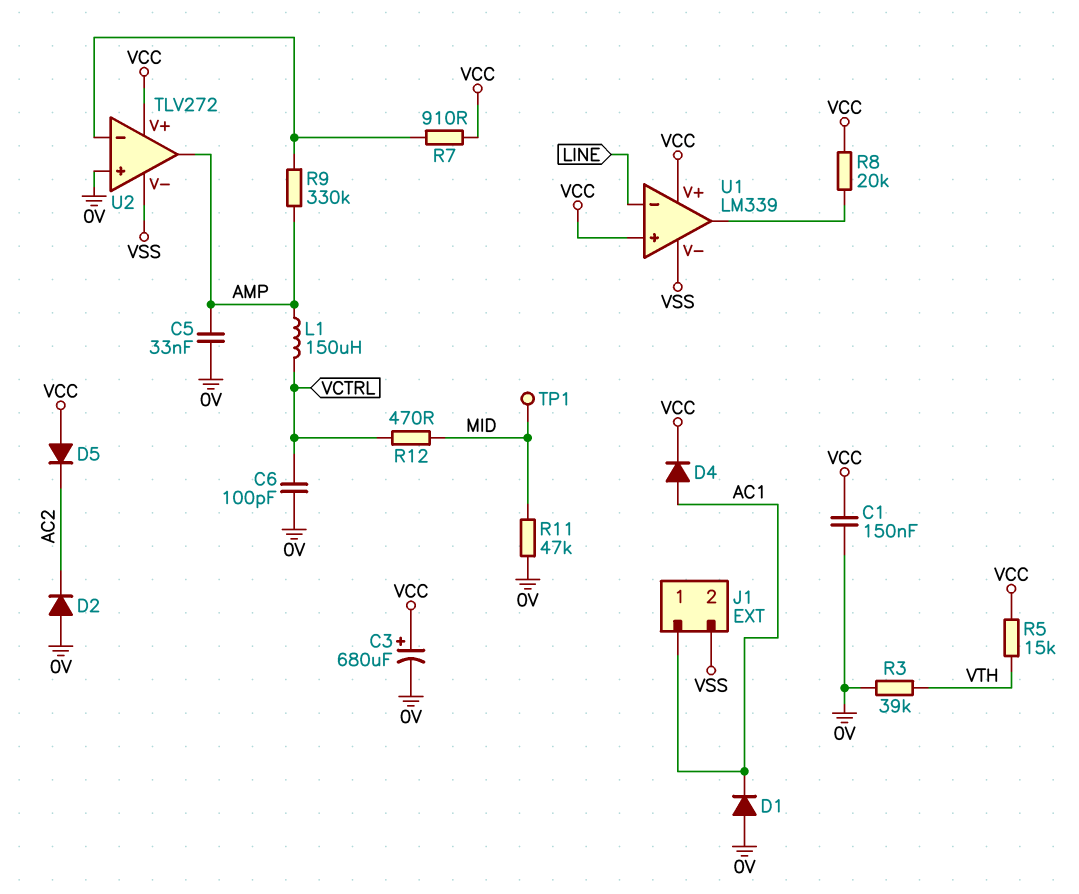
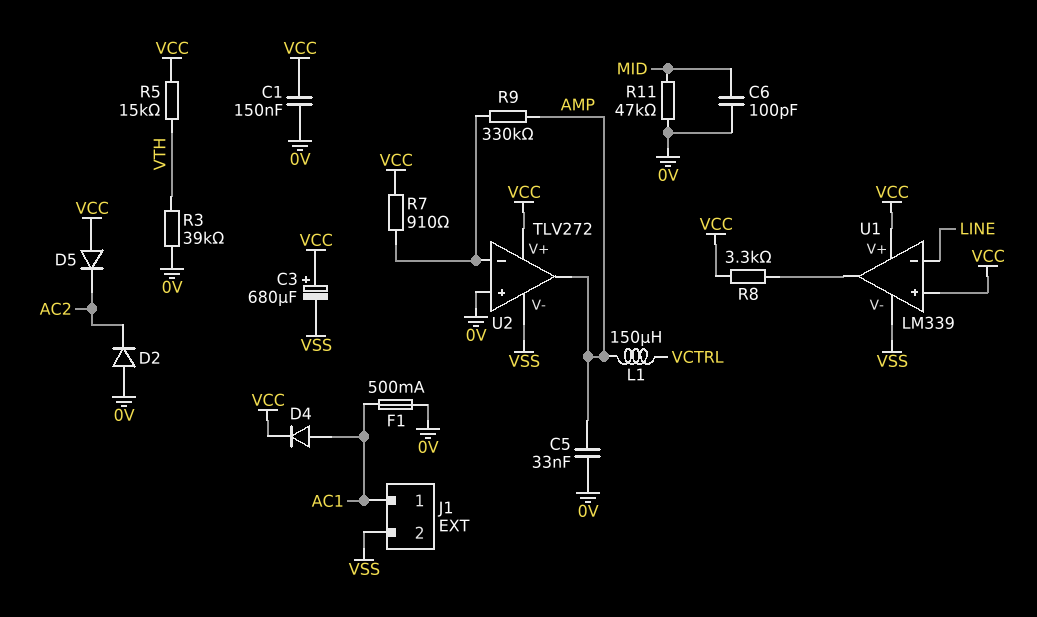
C3: 680uF (plus VCC, minus 0V) -> 680uF (plus VCC, minus VSS)
C6: 100pF (0V, VCTRL) -> 100pF (0V, MID)
D1: diode (A 0V, K AC1) -> none
F1: none -> 500mA (0V, AC1)
R8: 20k (U1/out, VCC) -> 3.3k (U1/out, VCC)
R12: 470 (MID, VCTRL) -> none
TP1: test point (MID) -> none

